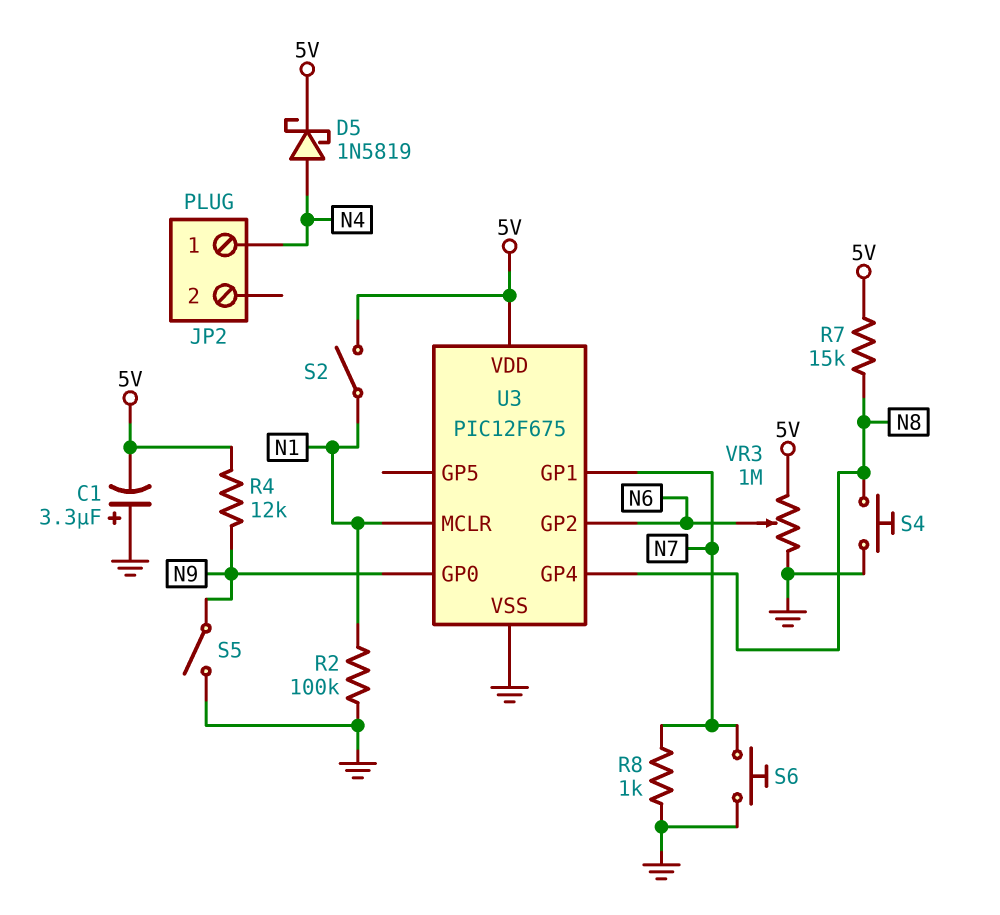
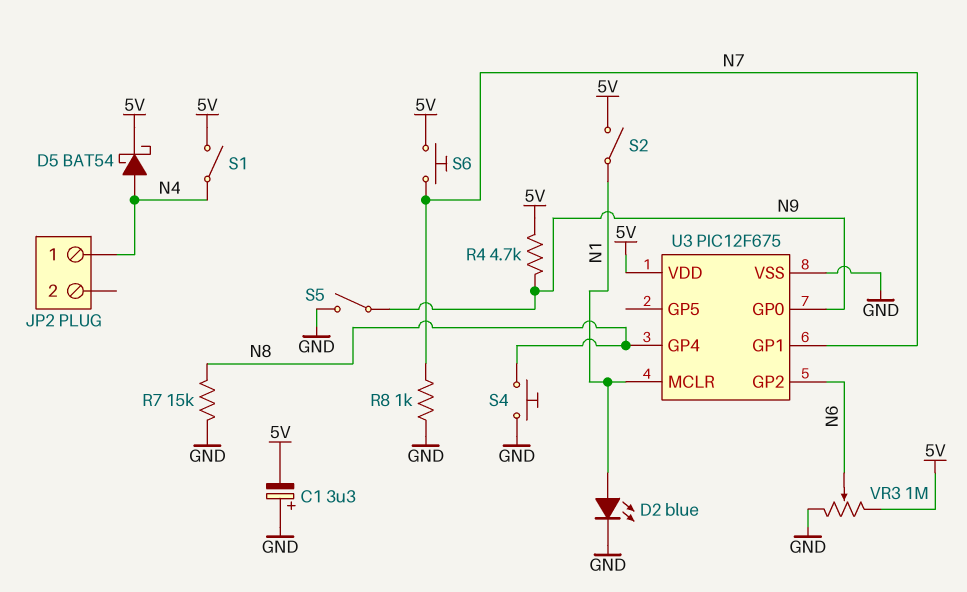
D2: none -> LED blue (A N1, K GND)
D5: schottky 1N5819 (A N4, K 5V) -> schottky BAT54 (A N4, K 5V)
R2: 100k (GND, N1) -> none
R4: 12k (5V, N9) -> 4.7k (5V, N9)
R7: 15k (5V, N8) -> 15k (GND, N8)
S1: none -> switch (5V, N4)
S6: button (GND, N7) -> button (5V, N7)

